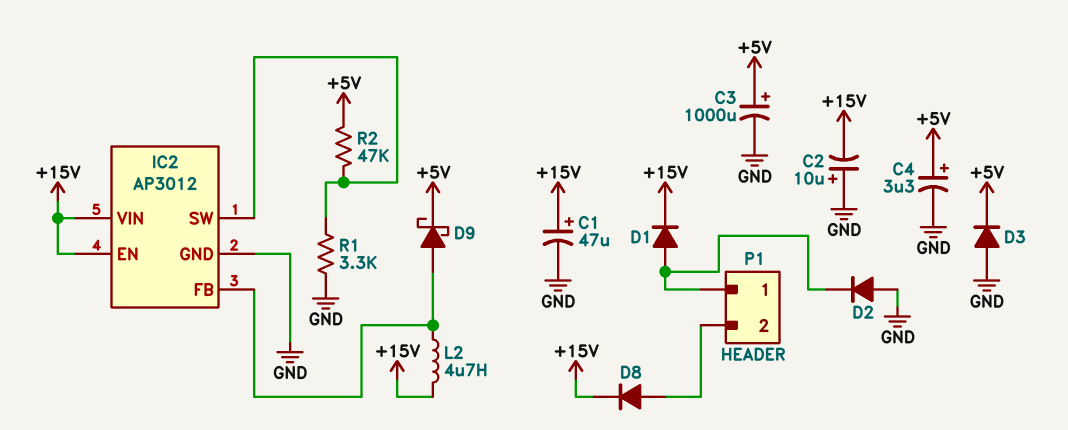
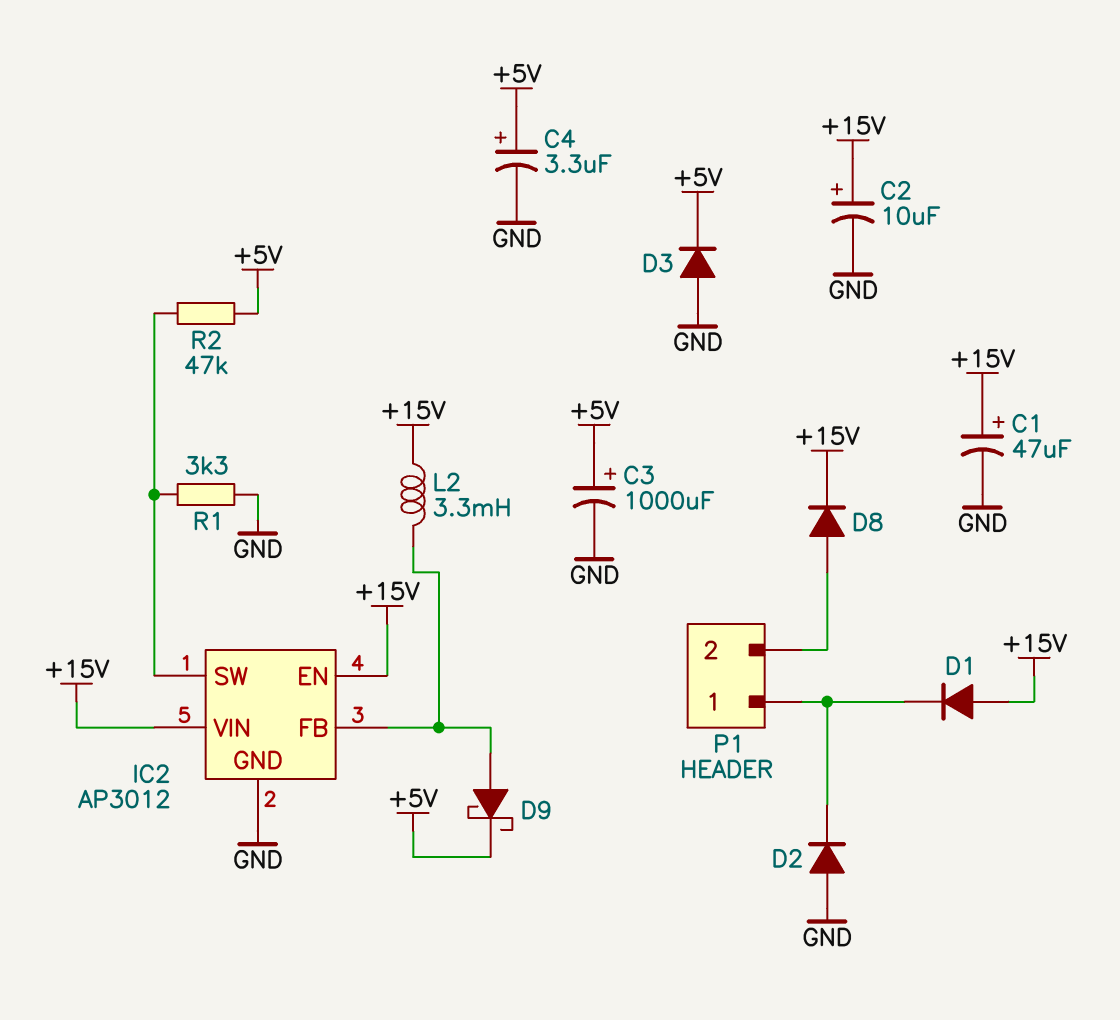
C2: 10uF (plus GND, minus +15V) -> 10uF (plus +15V, minus GND)
D1: diode (A P1/1, K +15V) -> diode (A +15V, K P1/1)
L2: 4.7uH (+15V, IC2/FB) -> 3.3mH (+15V, IC2/FB)

